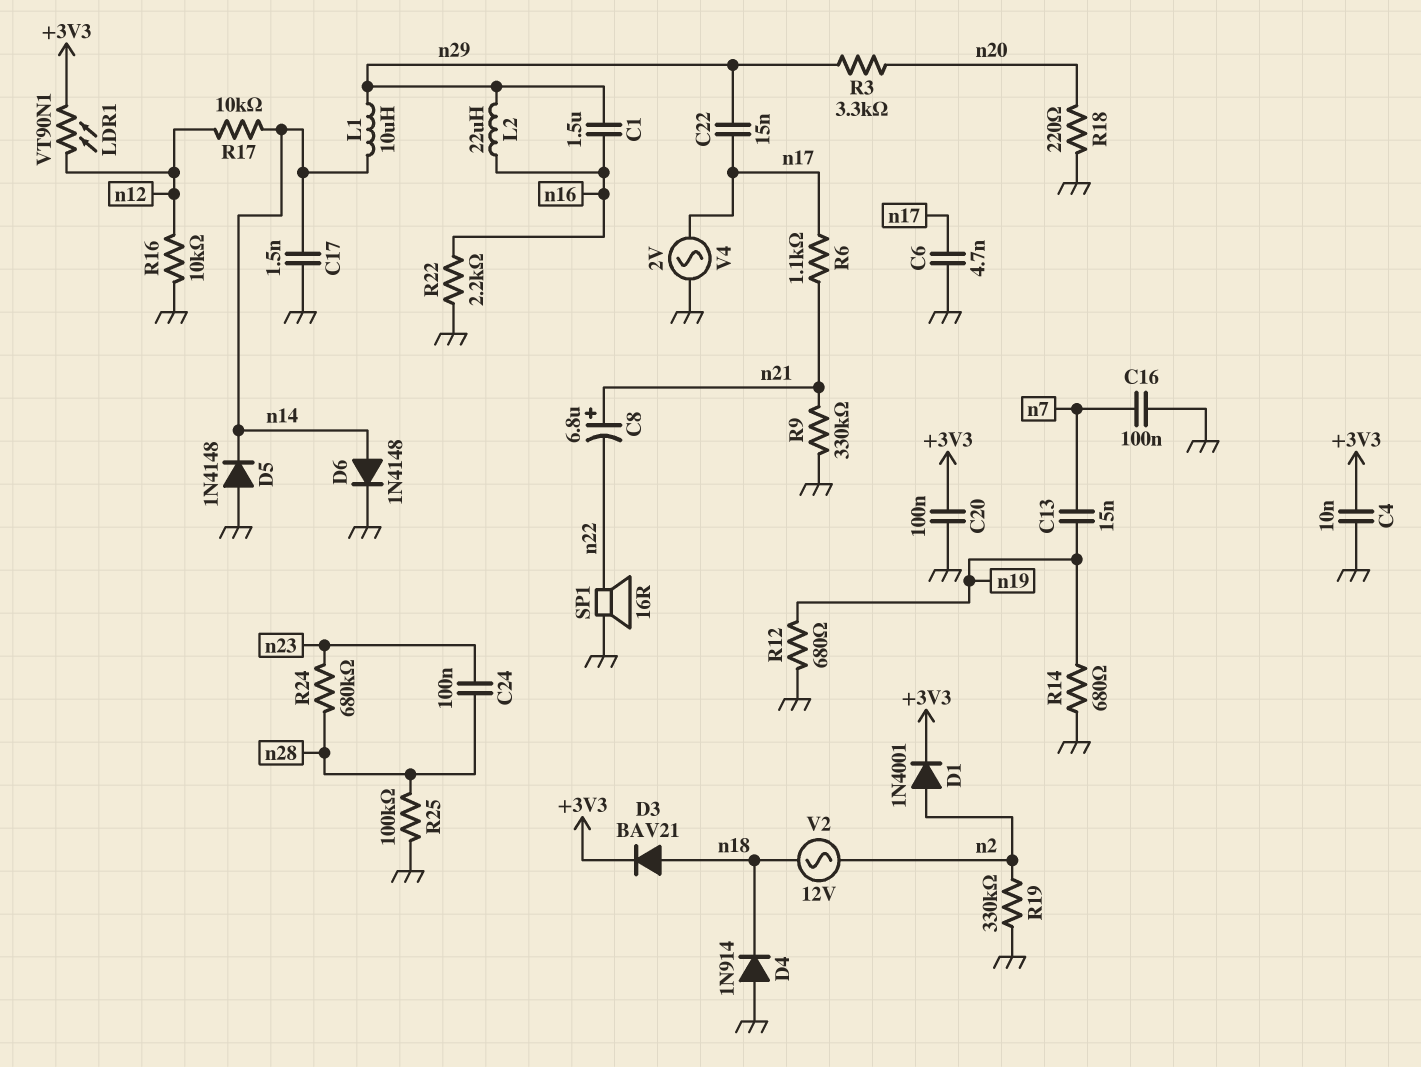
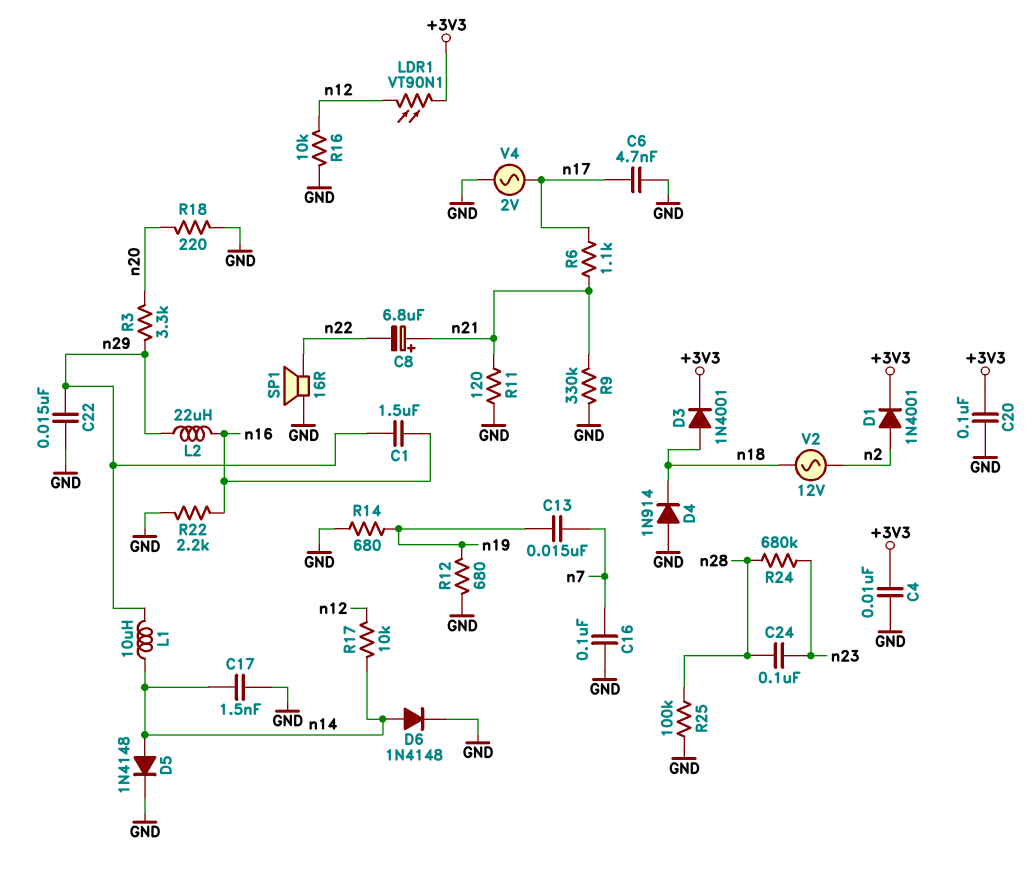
C22: 15nF (n17, n29) -> 15nF (GND, n29)
D3: diode BAV21 (A n18, K +3V3) -> diode 1N4001 (A n18, K +3V3)
D5: diode 1N4148 (A GND, K n14) -> diode 1N4148 (A n14, K GND)
R11: none -> 120 (GND, n21)
R19: 330k (GND, n2) -> none

